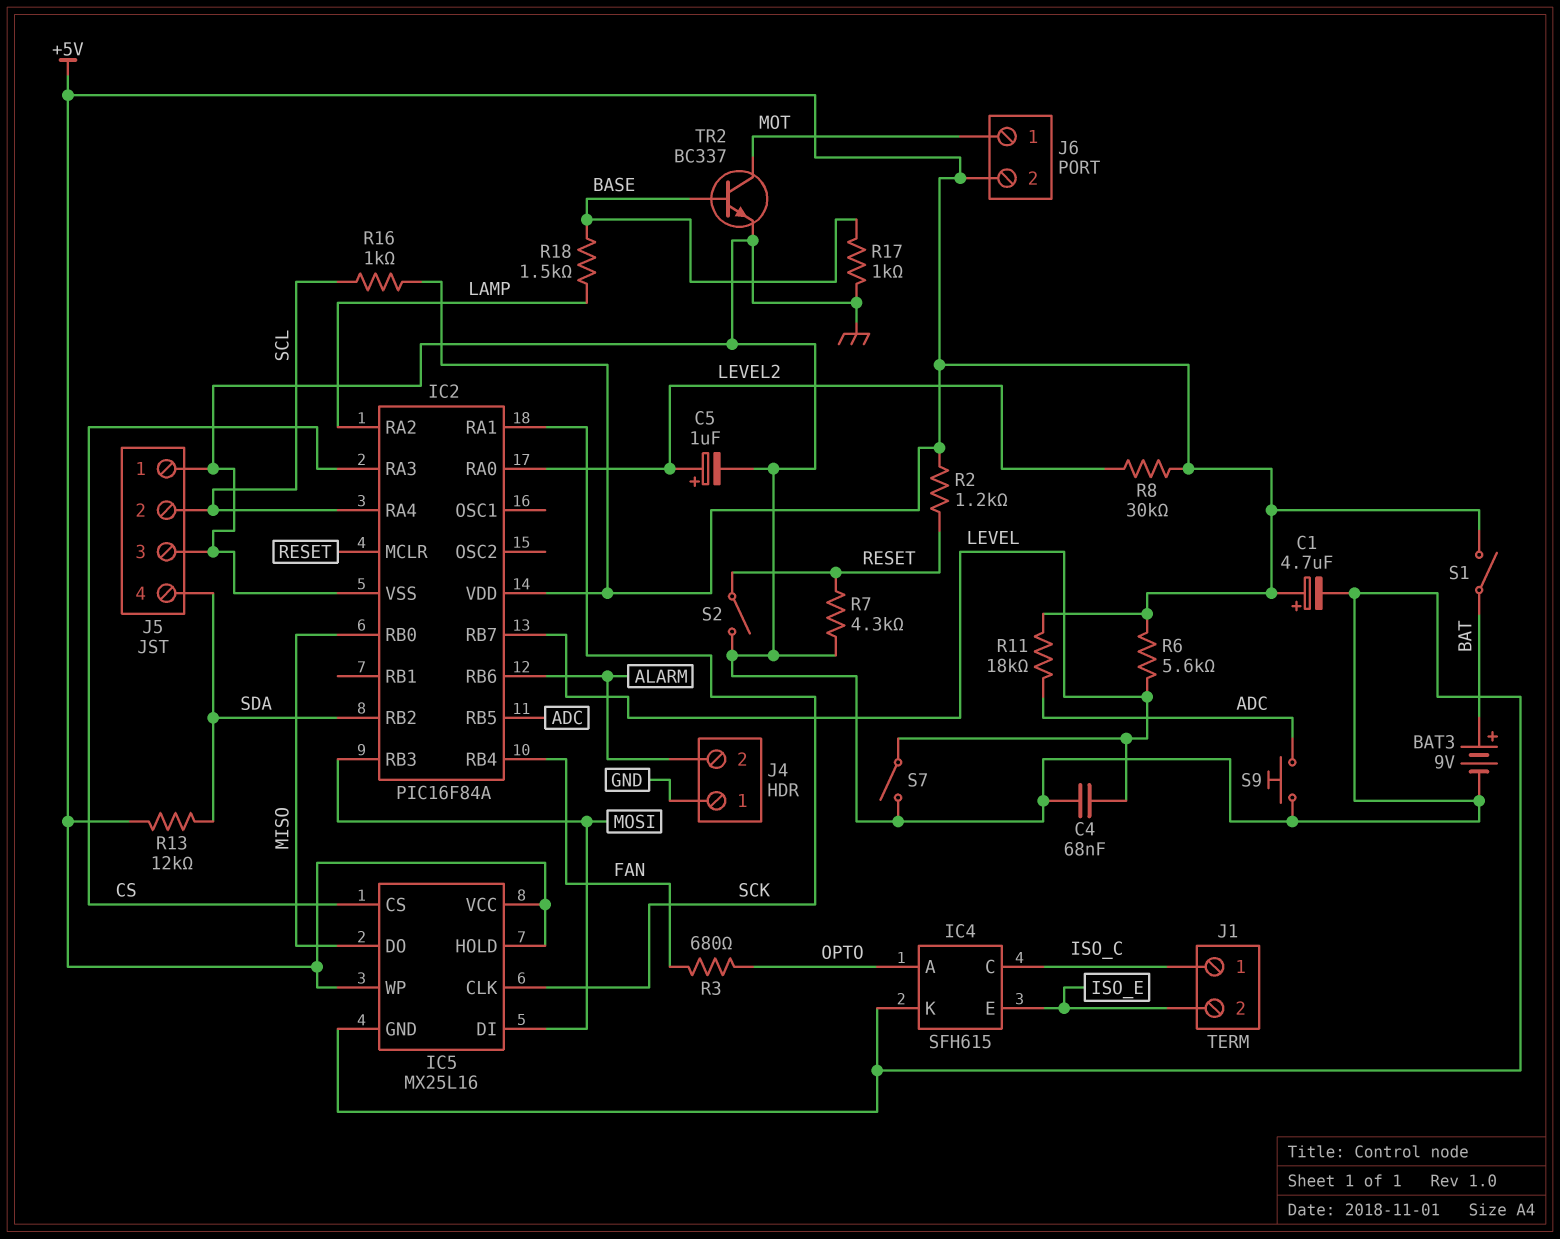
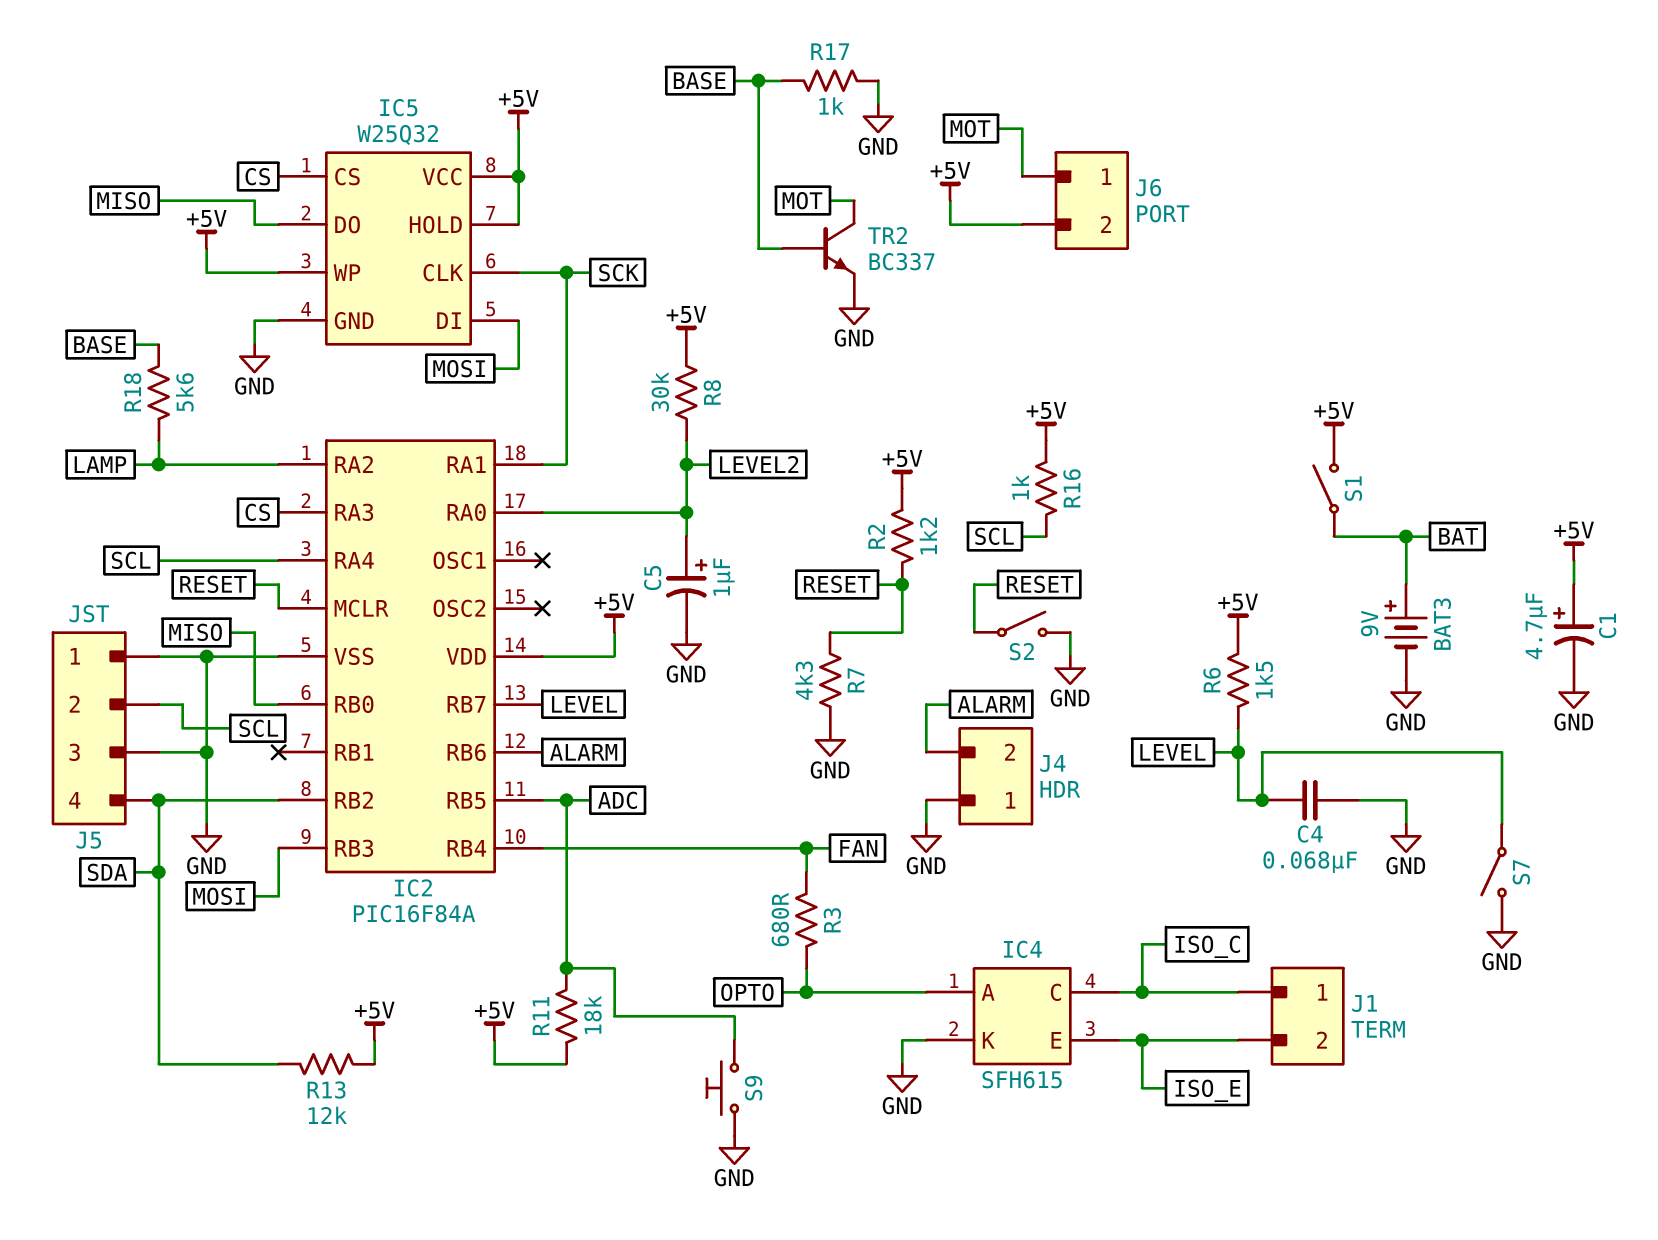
IC5: MX25L16 -> W25Q32
R6: 5.6k (+5V, LEVEL) -> 1.5k (+5V, LEVEL)
R18: 1.5k (BASE, LAMP) -> 5.6k (BASE, LAMP)

